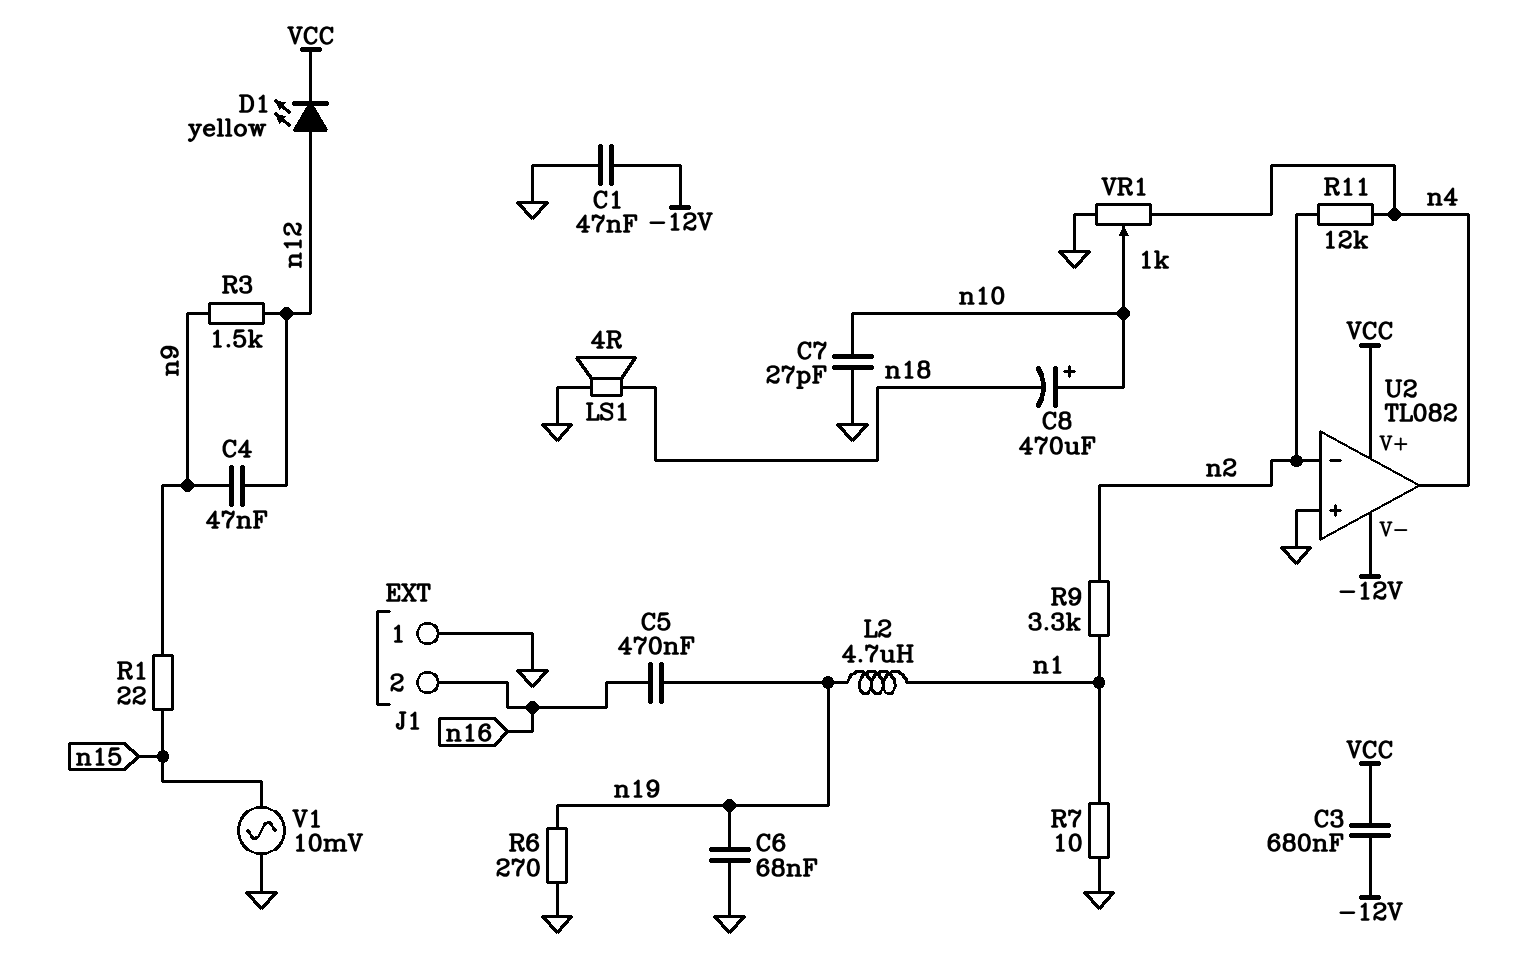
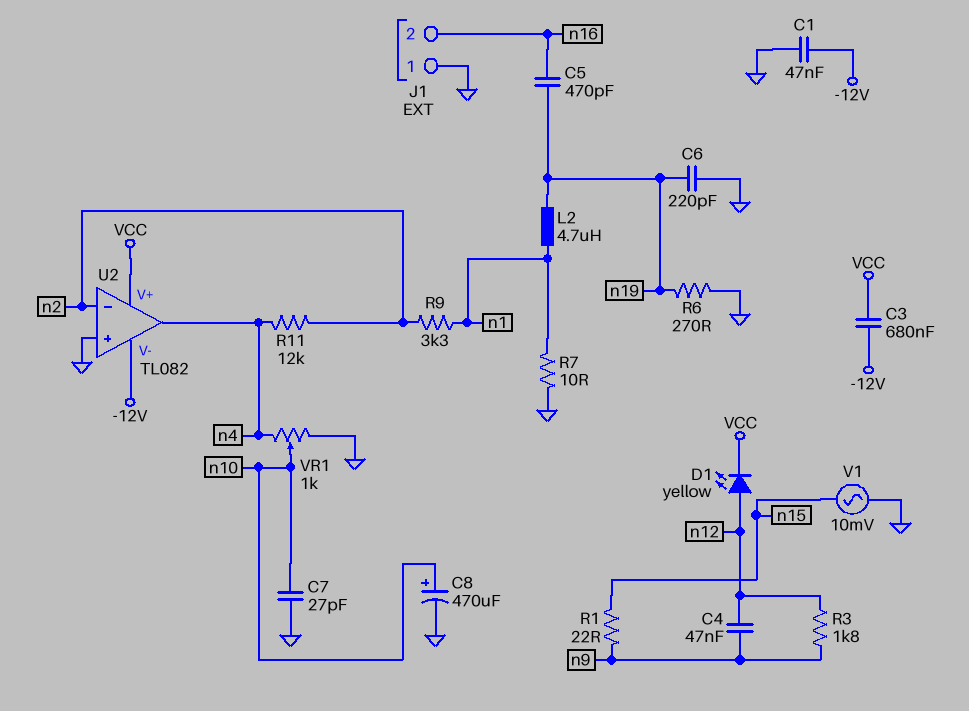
C5: 470nF (n16, n19) -> 470pF (n16, n19)
C6: 68nF (GND, n19) -> 220pF (GND, n19)
C8: 470uF (plus n10, minus n18) -> 470uF (plus n10, minus GND)
LS1: speaker 4R (GND, n18) -> none
R3: 1.5k (n9, n12) -> 1.8k (n9, n12)

